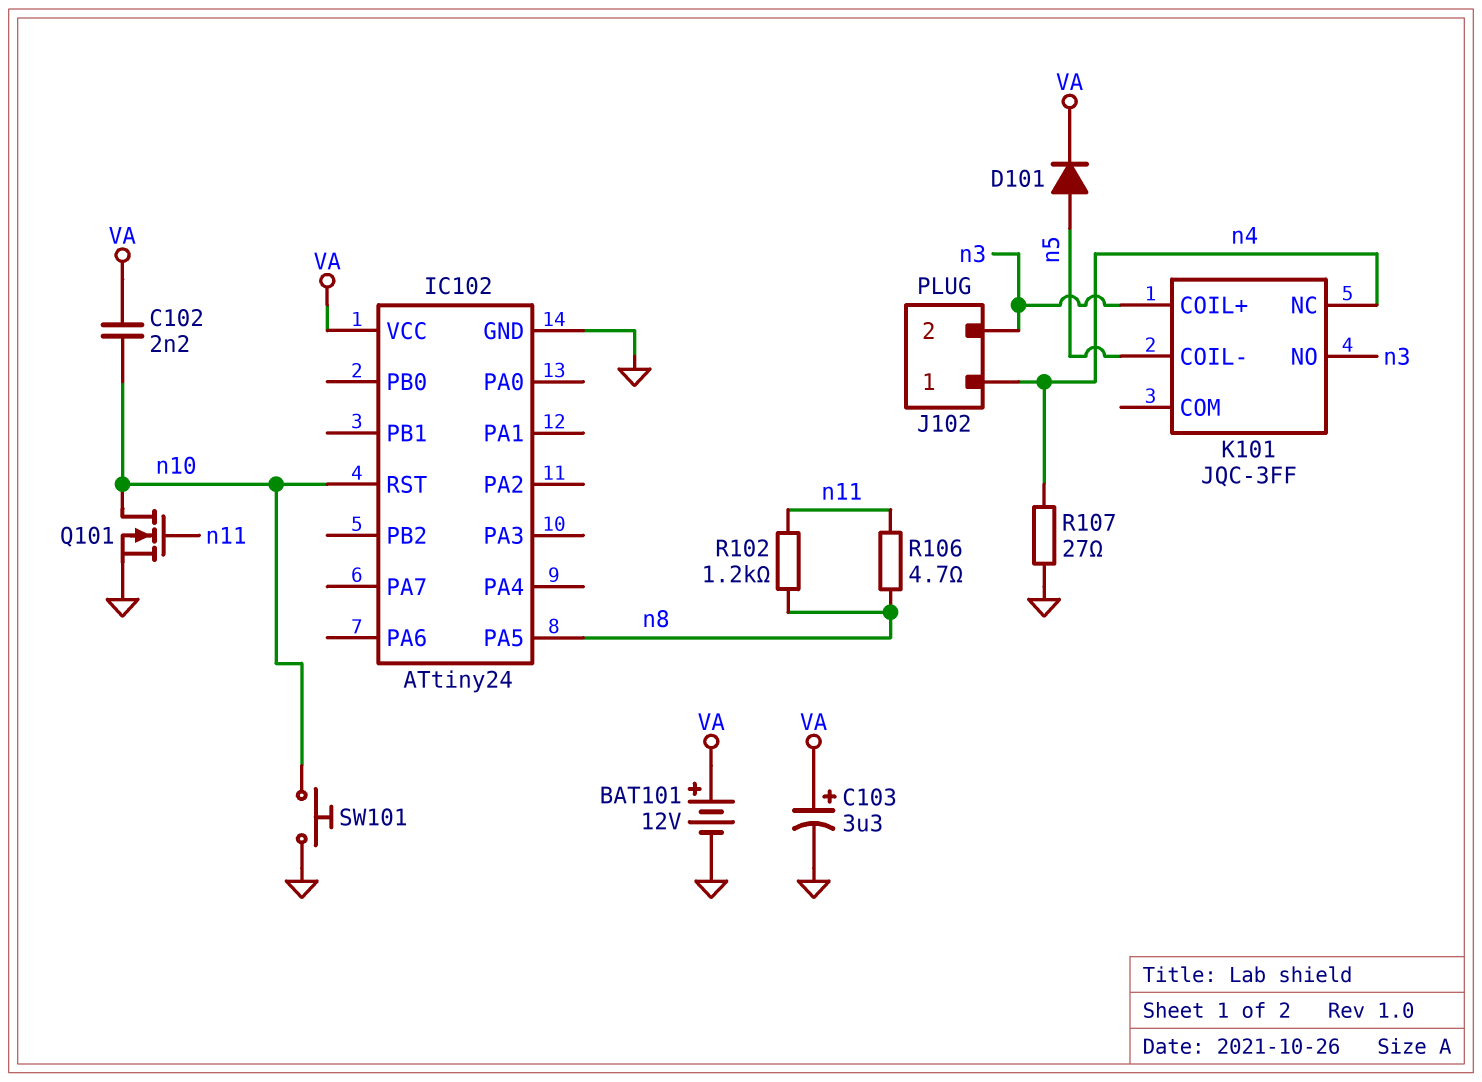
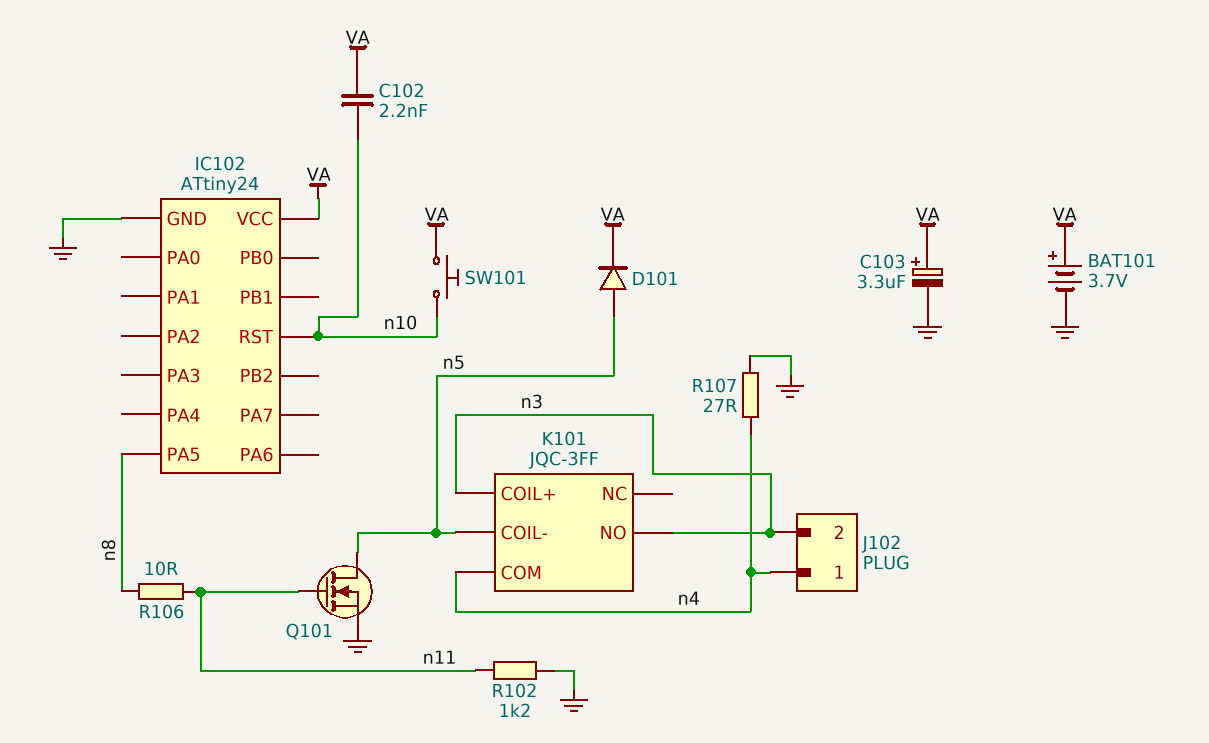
BAT101: 12V (plus VA, minus GND) -> 3.7V (plus VA, minus GND)
K101 pin COM: none -> n4
K101 pin NC: n4 -> none
Q101: NMOS (G n11, D n10, S GND) -> NMOS (G n11, D n5, S GND)
R102: 1.2k (n8, n11) -> 1.2k (GND, n11)
R106: 4.7 (n8, n11) -> 10 (n8, n11)
SW101: button (GND, n10) -> button (VA, n10)

